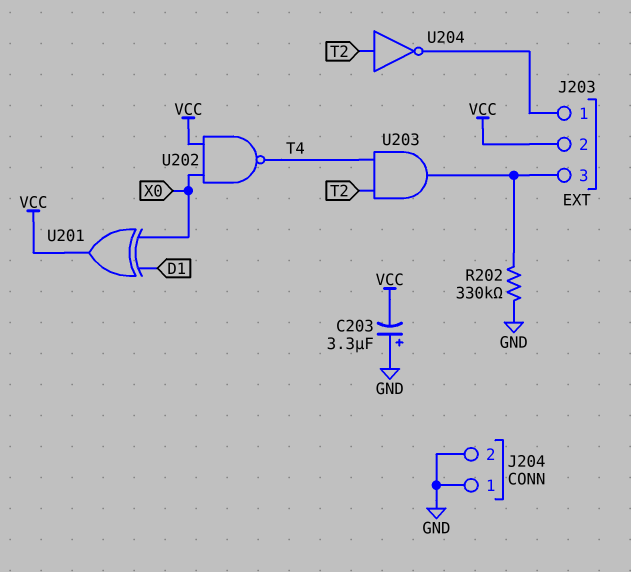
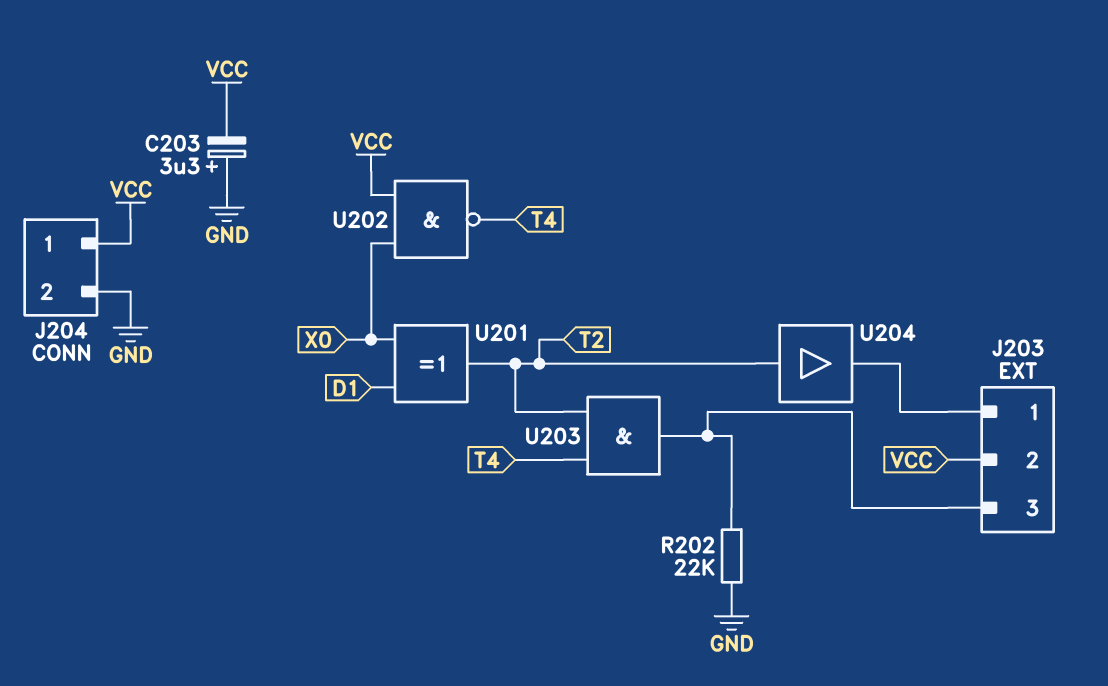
J204 pin 1: GND -> VCC
R202: 330k (GND, J203/3) -> 22k (GND, J203/3)
U201: XOR (in D1, in X0, out VCC) -> XOR (in D1, in X0, out T2)
U204: NOT (in T2, out J203/1) -> buffer (in T2, out J203/1)

